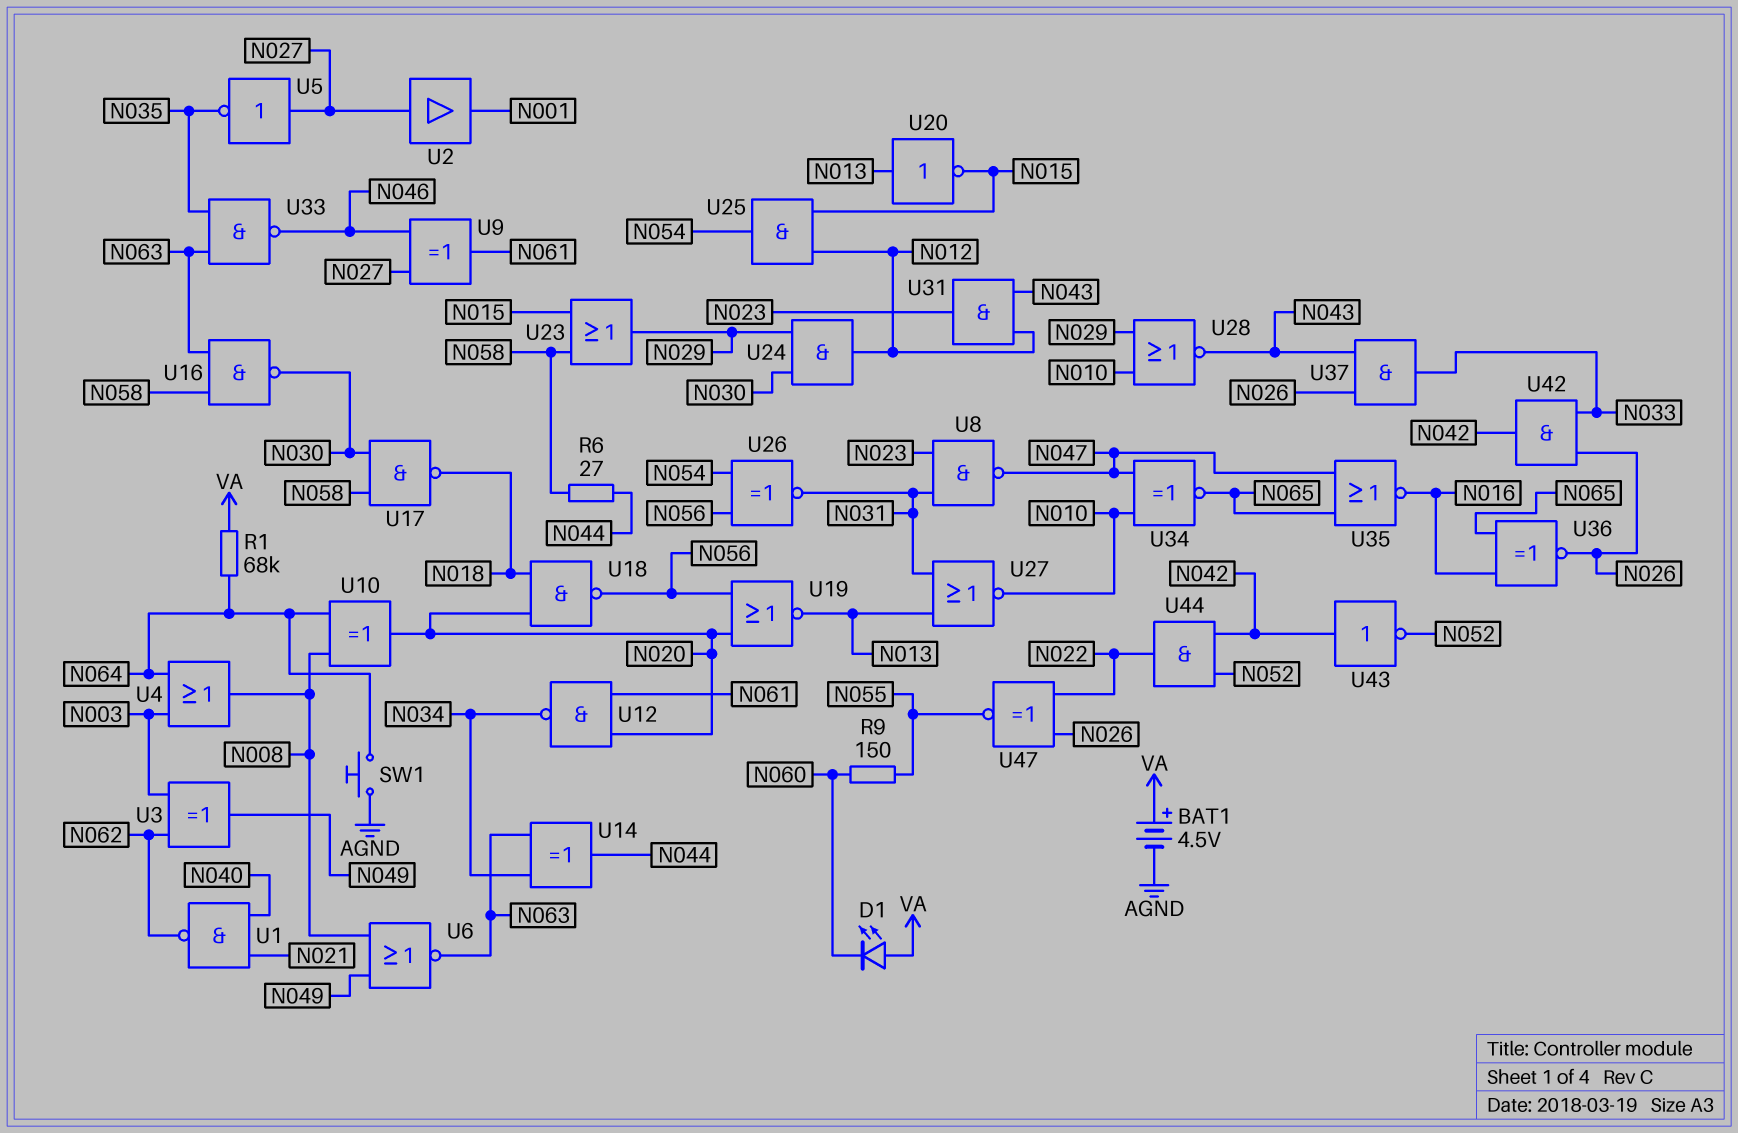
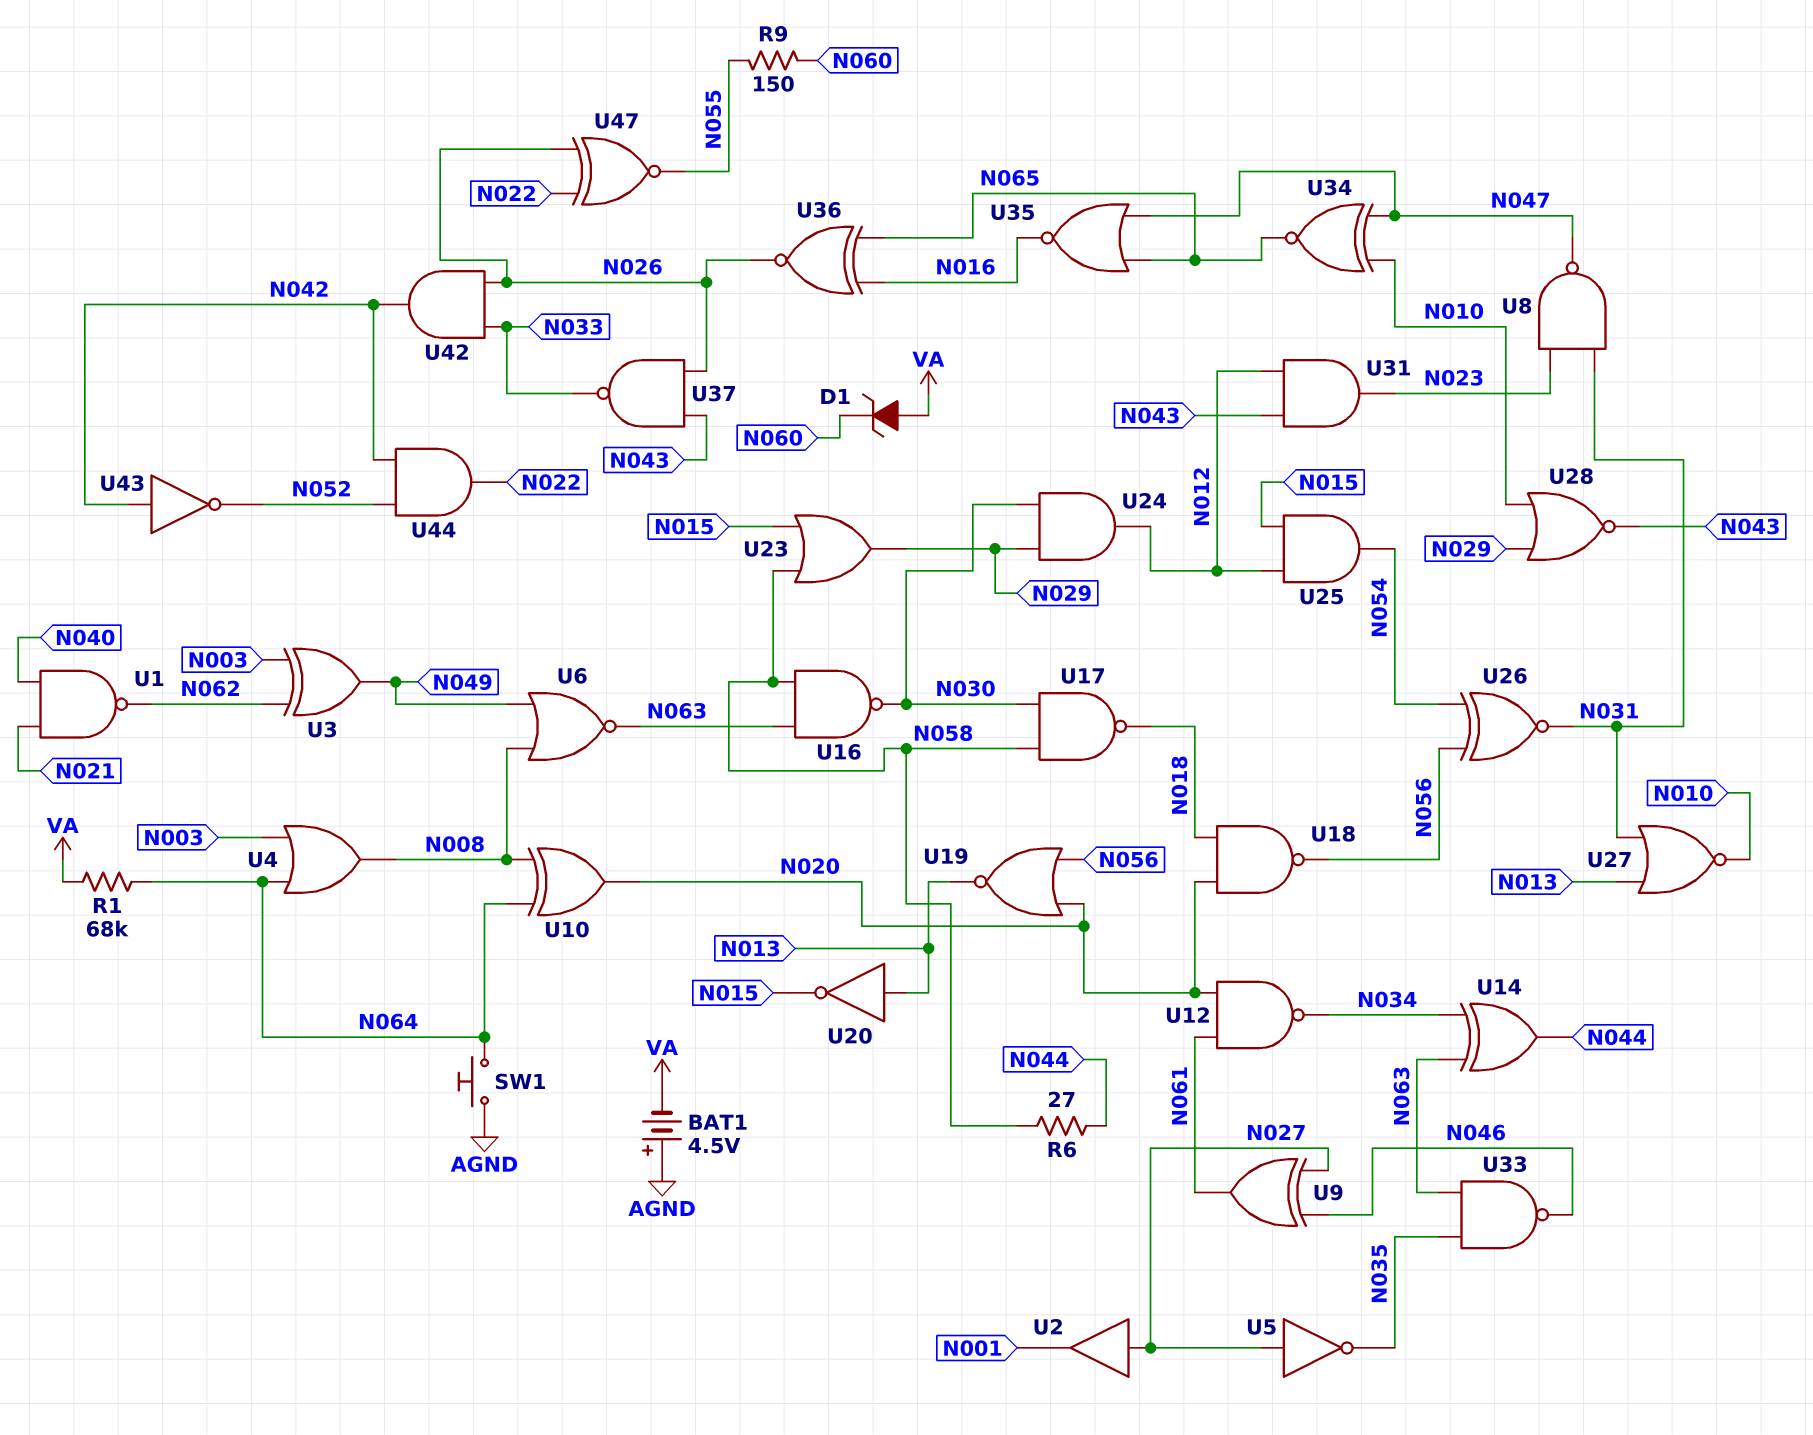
BAT1: 4.5V (plus VA, minus AGND) -> 4.5V (plus AGND, minus VA)
D1: LED (A VA, K N060) -> zener (A VA, K N060)
U37: AND (in N026, in N043, out N033) -> NAND (in N026, in N043, out N033)

